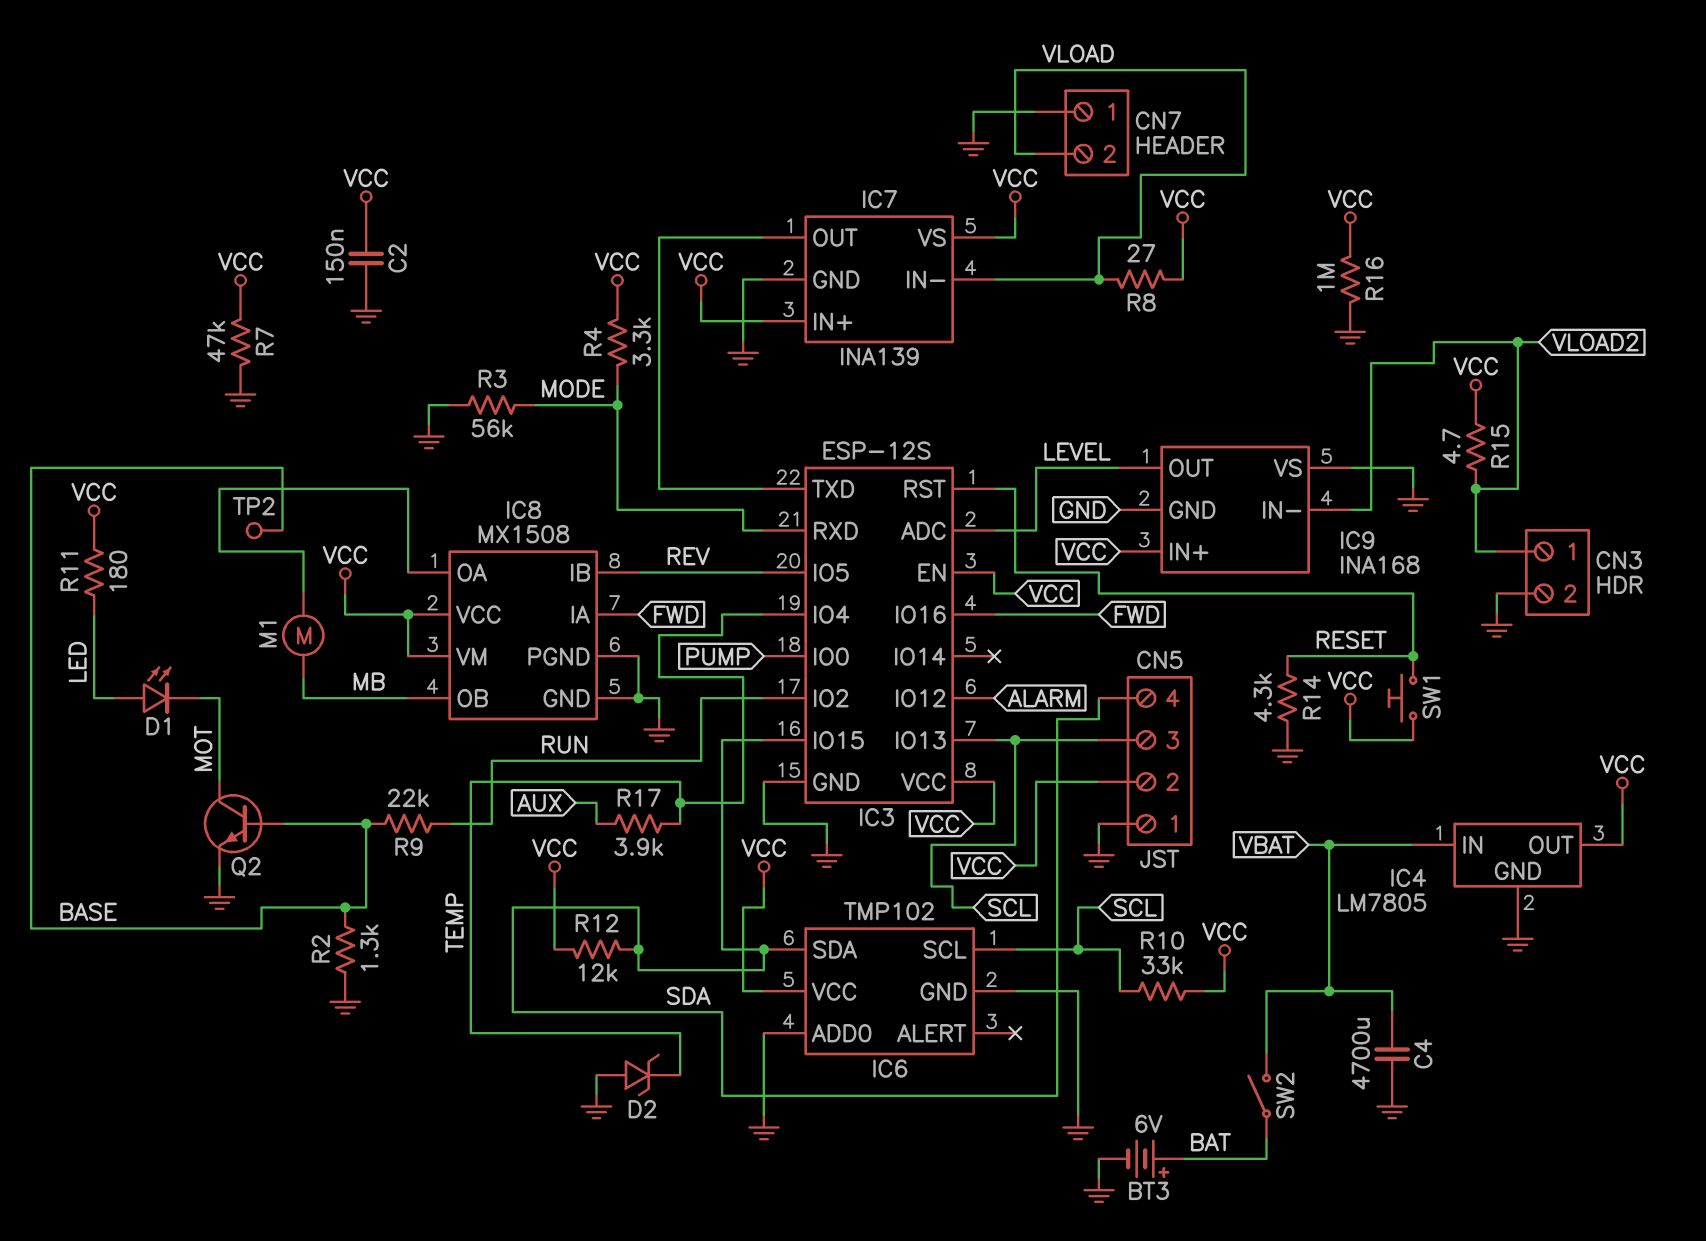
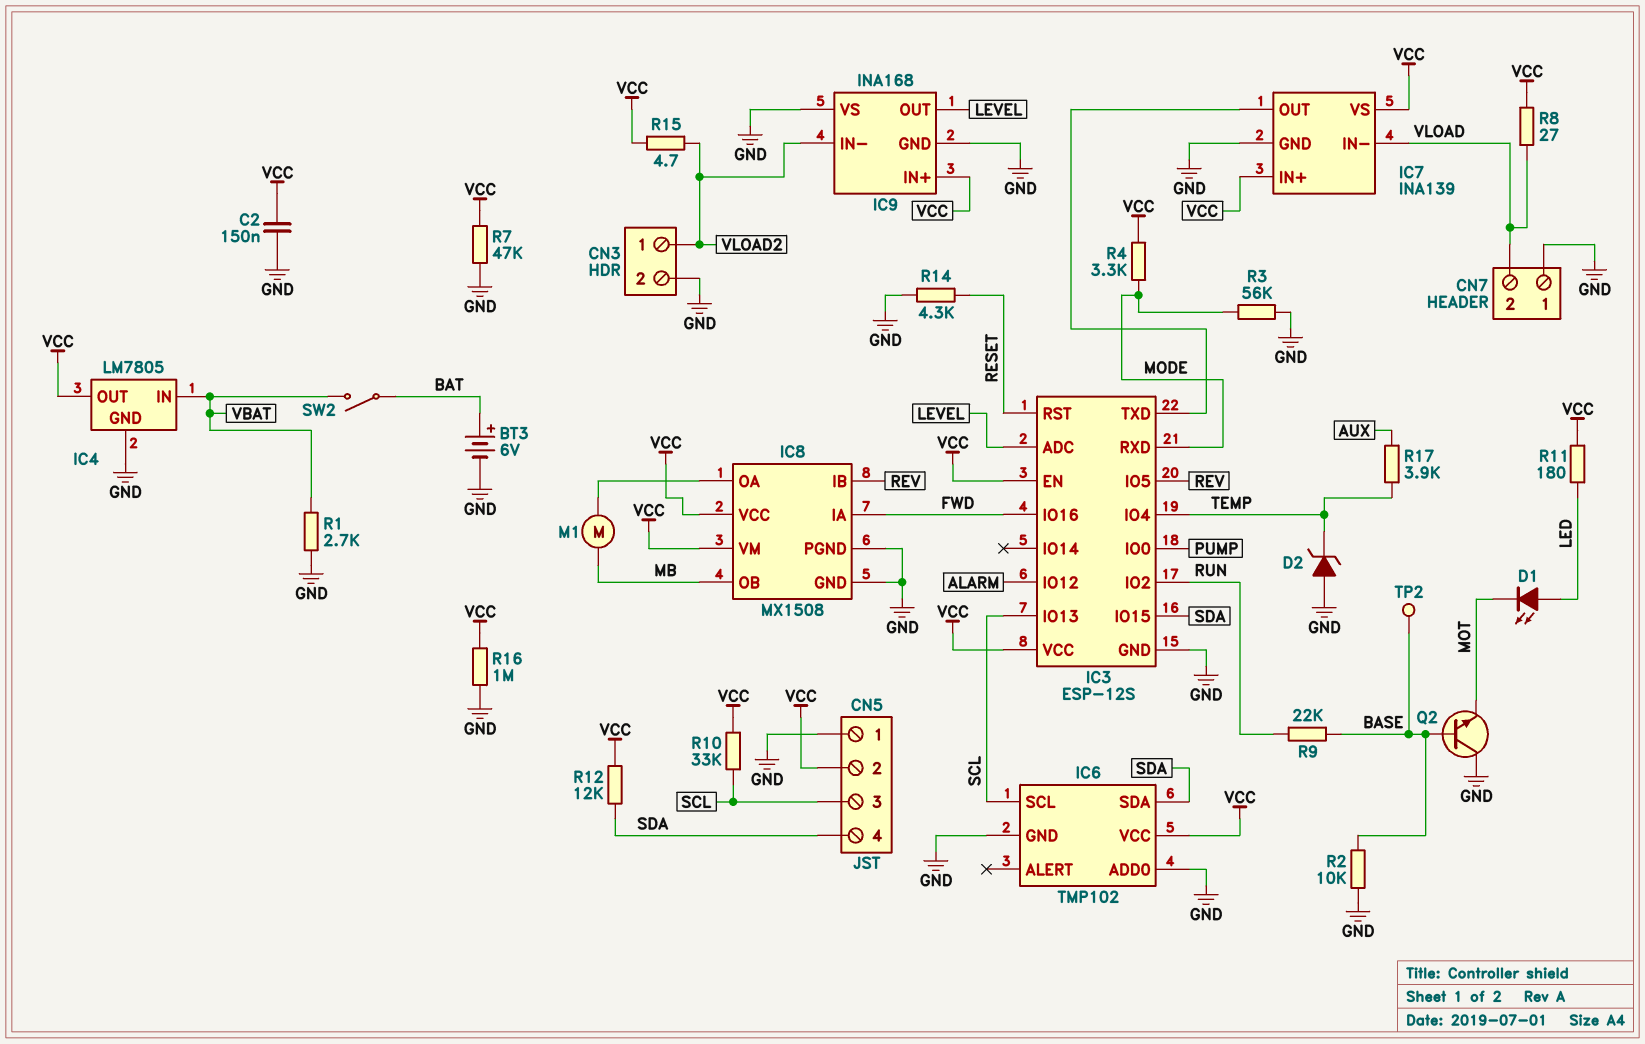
C4: 4700uF (GND, VBAT) -> none
Q2: NPN (B BASE, C MOT, E GND) -> NPN (B BASE, C GND, E MOT)
R1: none -> 2.7k (GND, VBAT)
R2: 1.3k (BASE, GND) -> 10k (BASE, GND)
SW1: button (RESET, VCC) -> none

